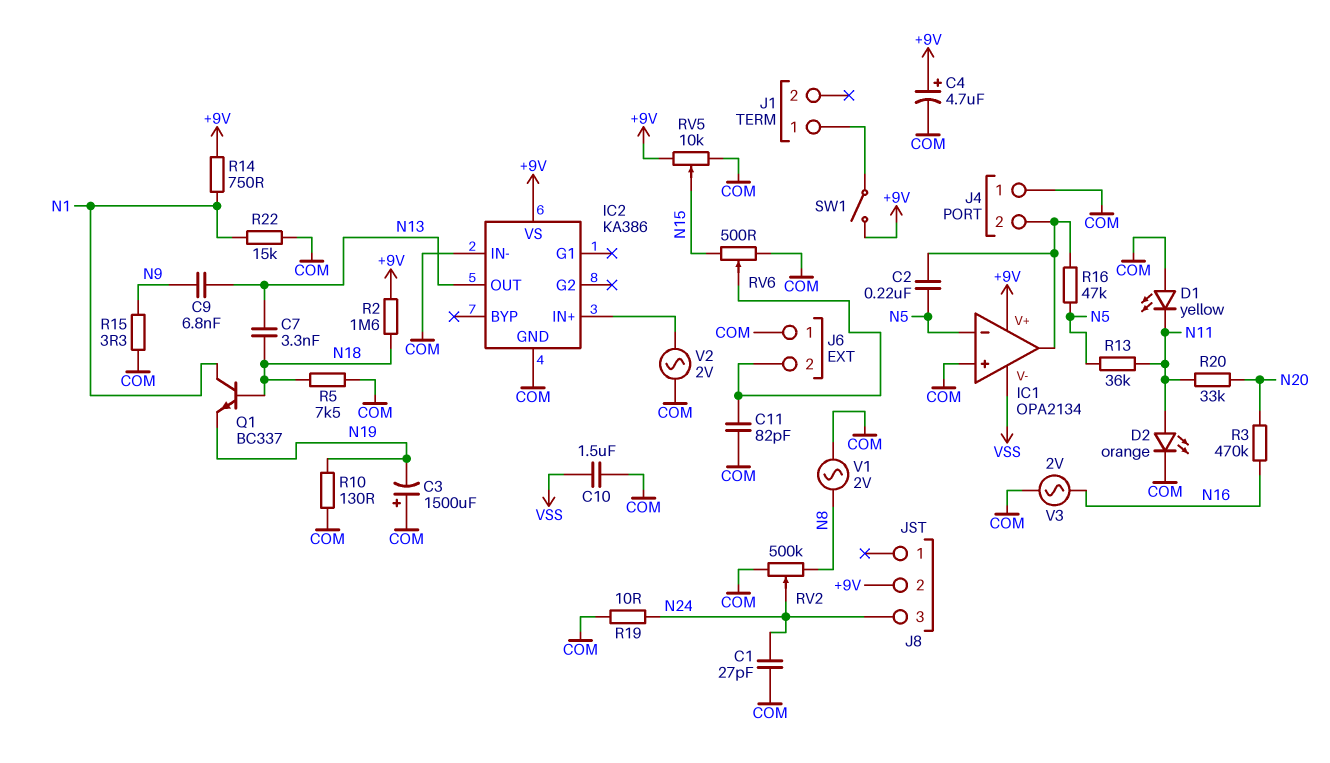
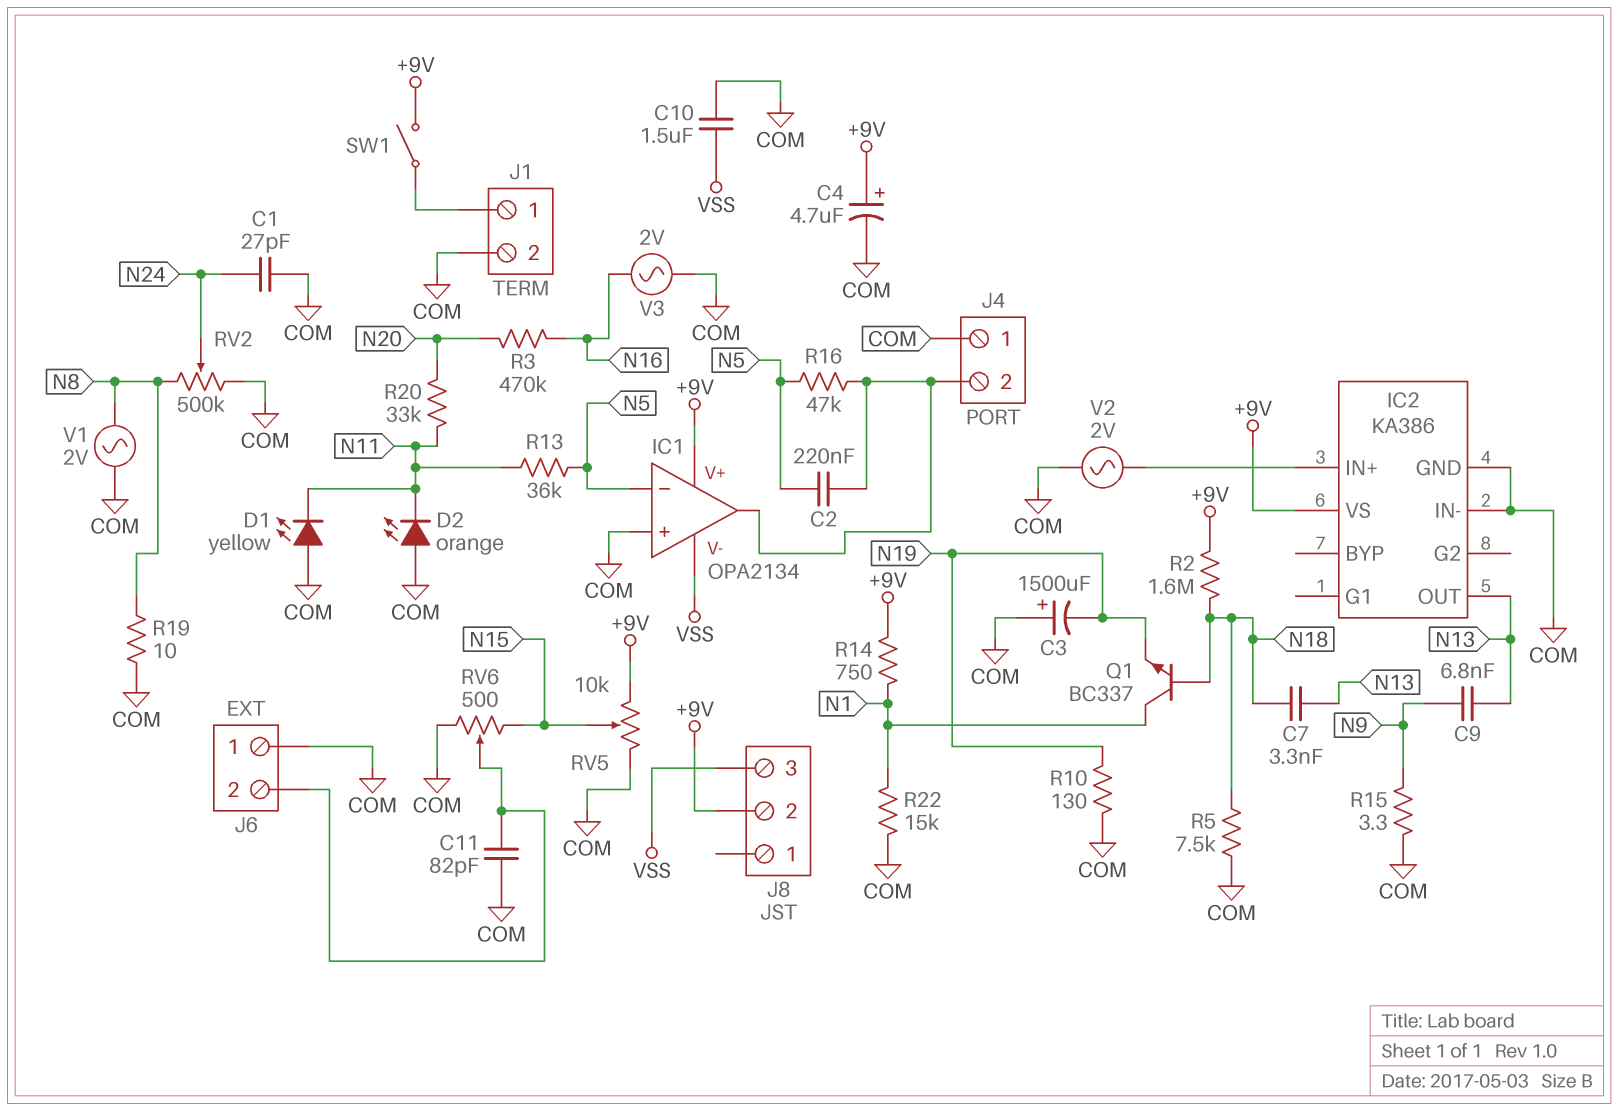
D2: LED orange (A N11, K COM) -> LED orange (A COM, K N11)
J1 pin 2: none -> COM
J8 pin 3: N24 -> VSS
R19: 10 (COM, N24) -> 10 (COM, N8)

